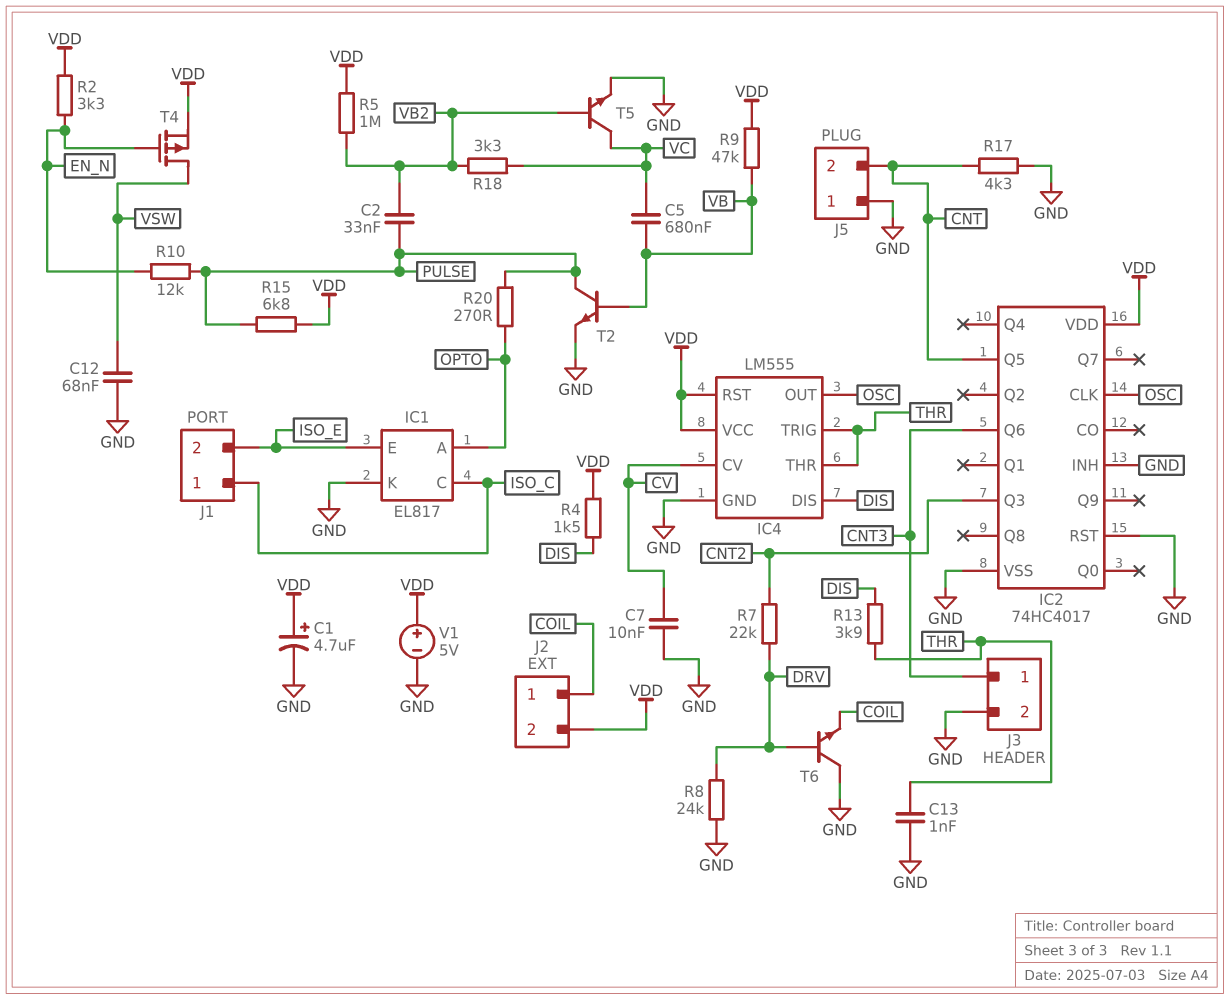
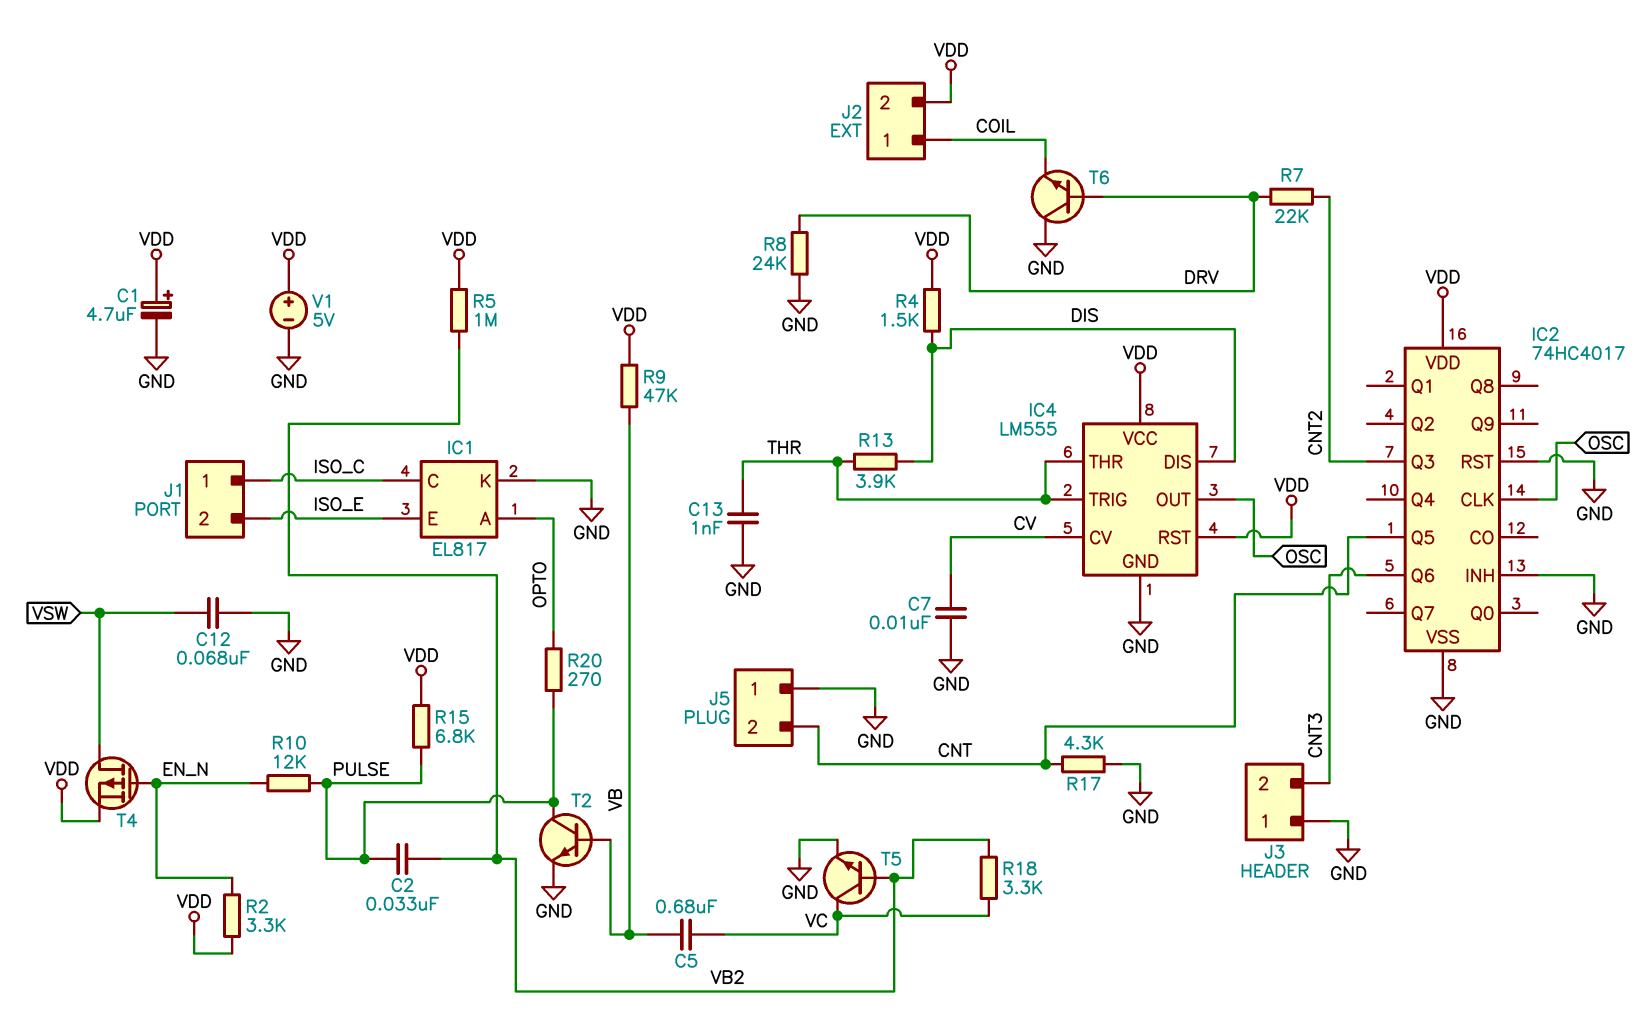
J3 pin 1: CNT3 -> GND
J3 pin 2: GND -> CNT3

